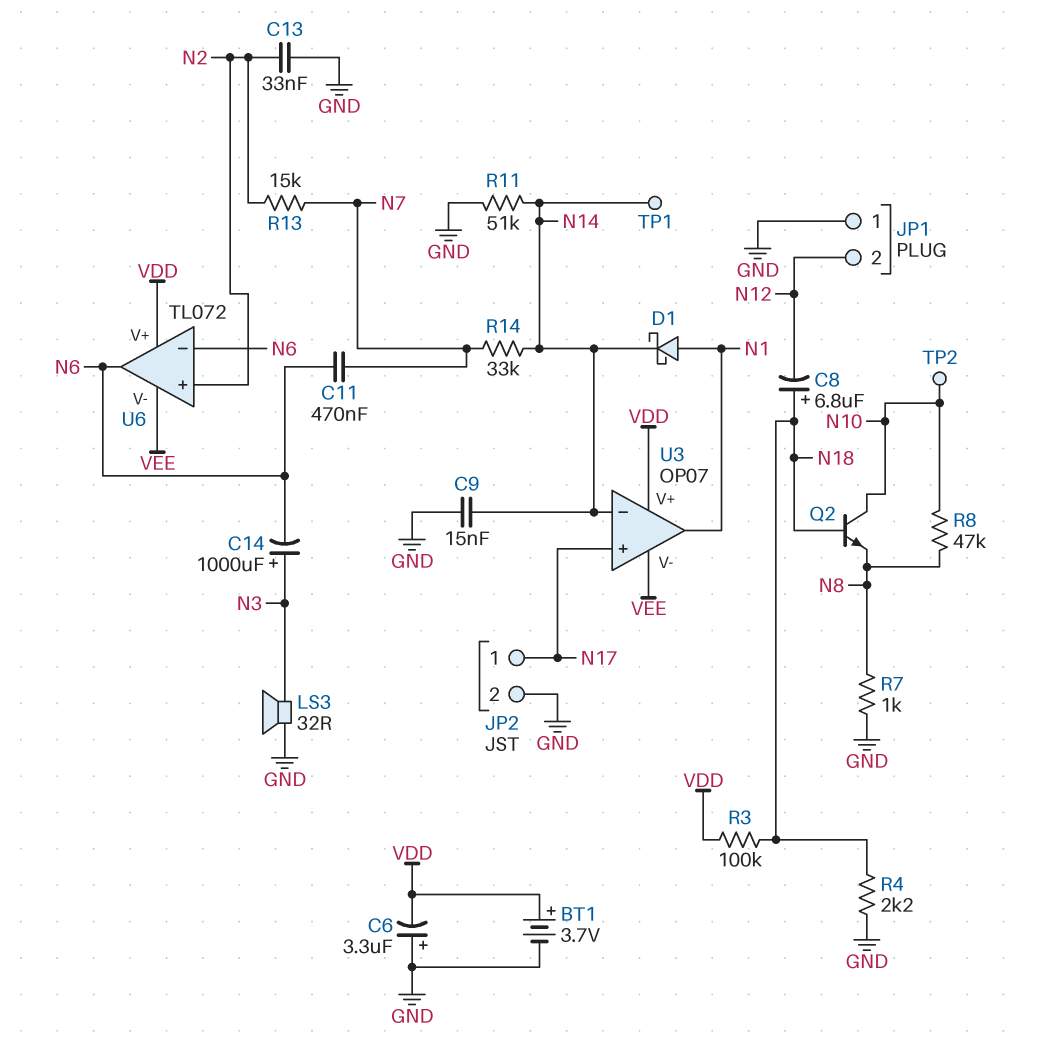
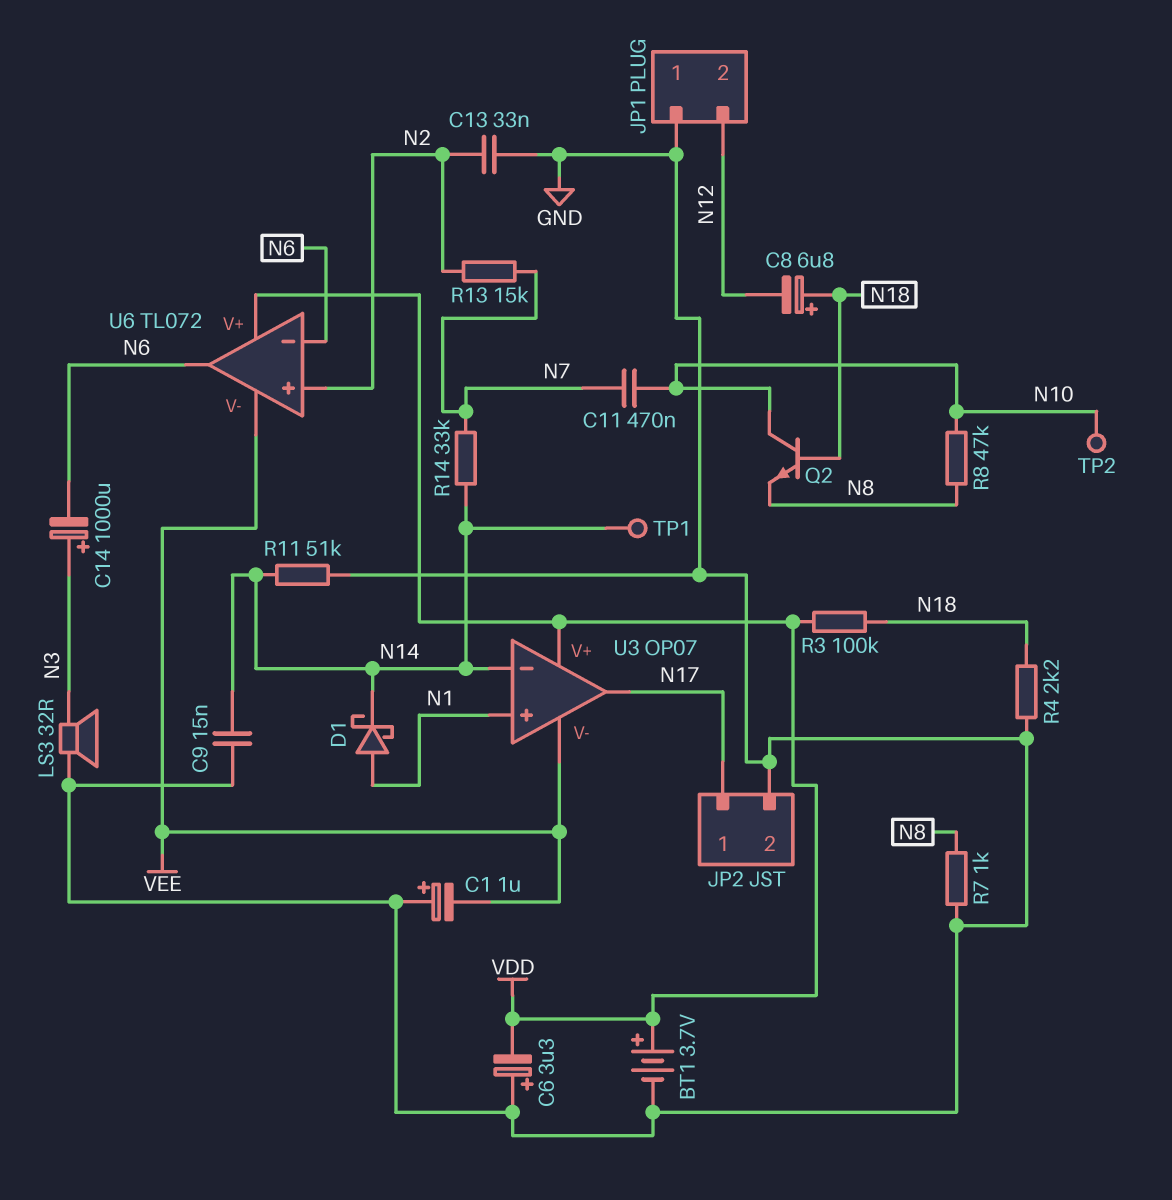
C1: none -> 1uF (plus GND, minus VEE)
C11: 470nF (N6, N7) -> 470nF (N7, N10)
U3 pin in+: N17 -> N1
U3 pin out: N1 -> N17

